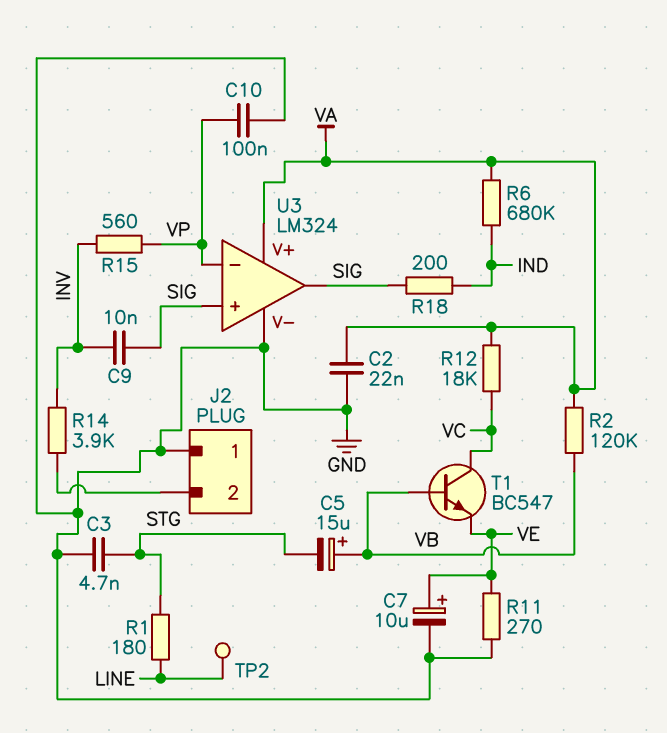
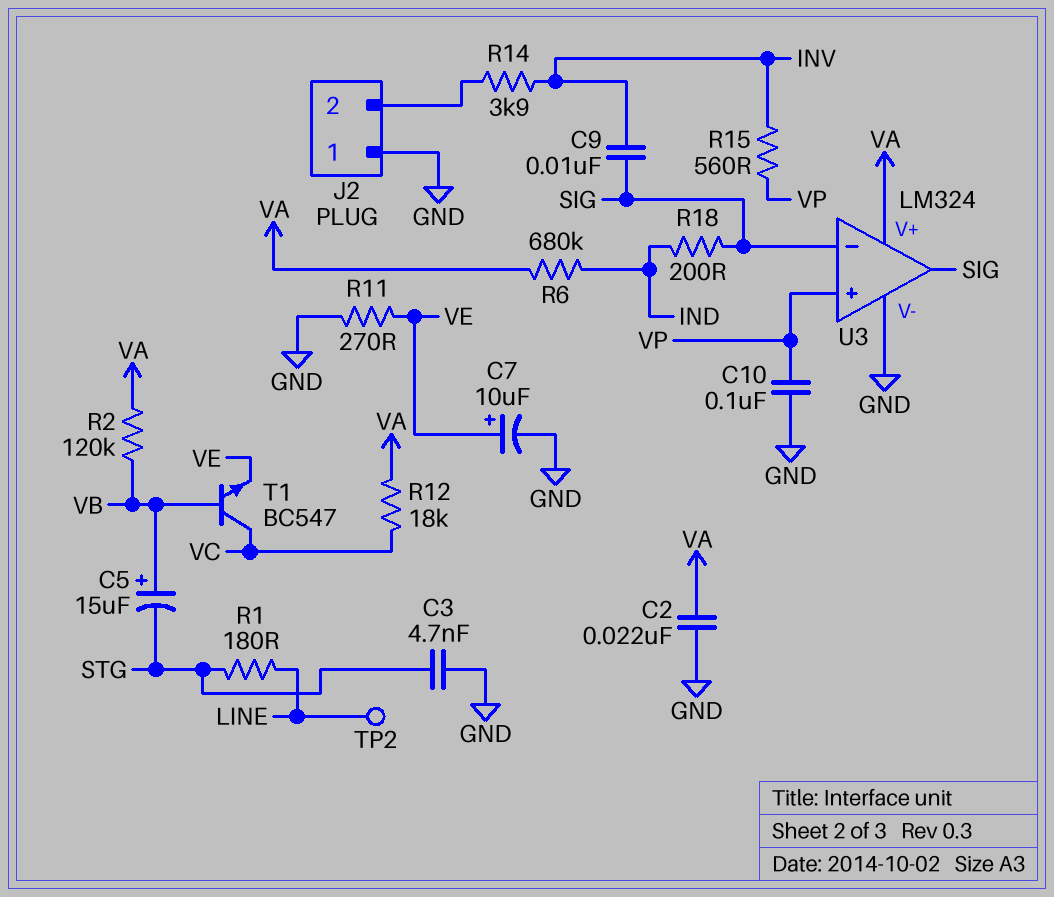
U3 pin in+: SIG -> VP
U3 pin in-: VP -> SIG

